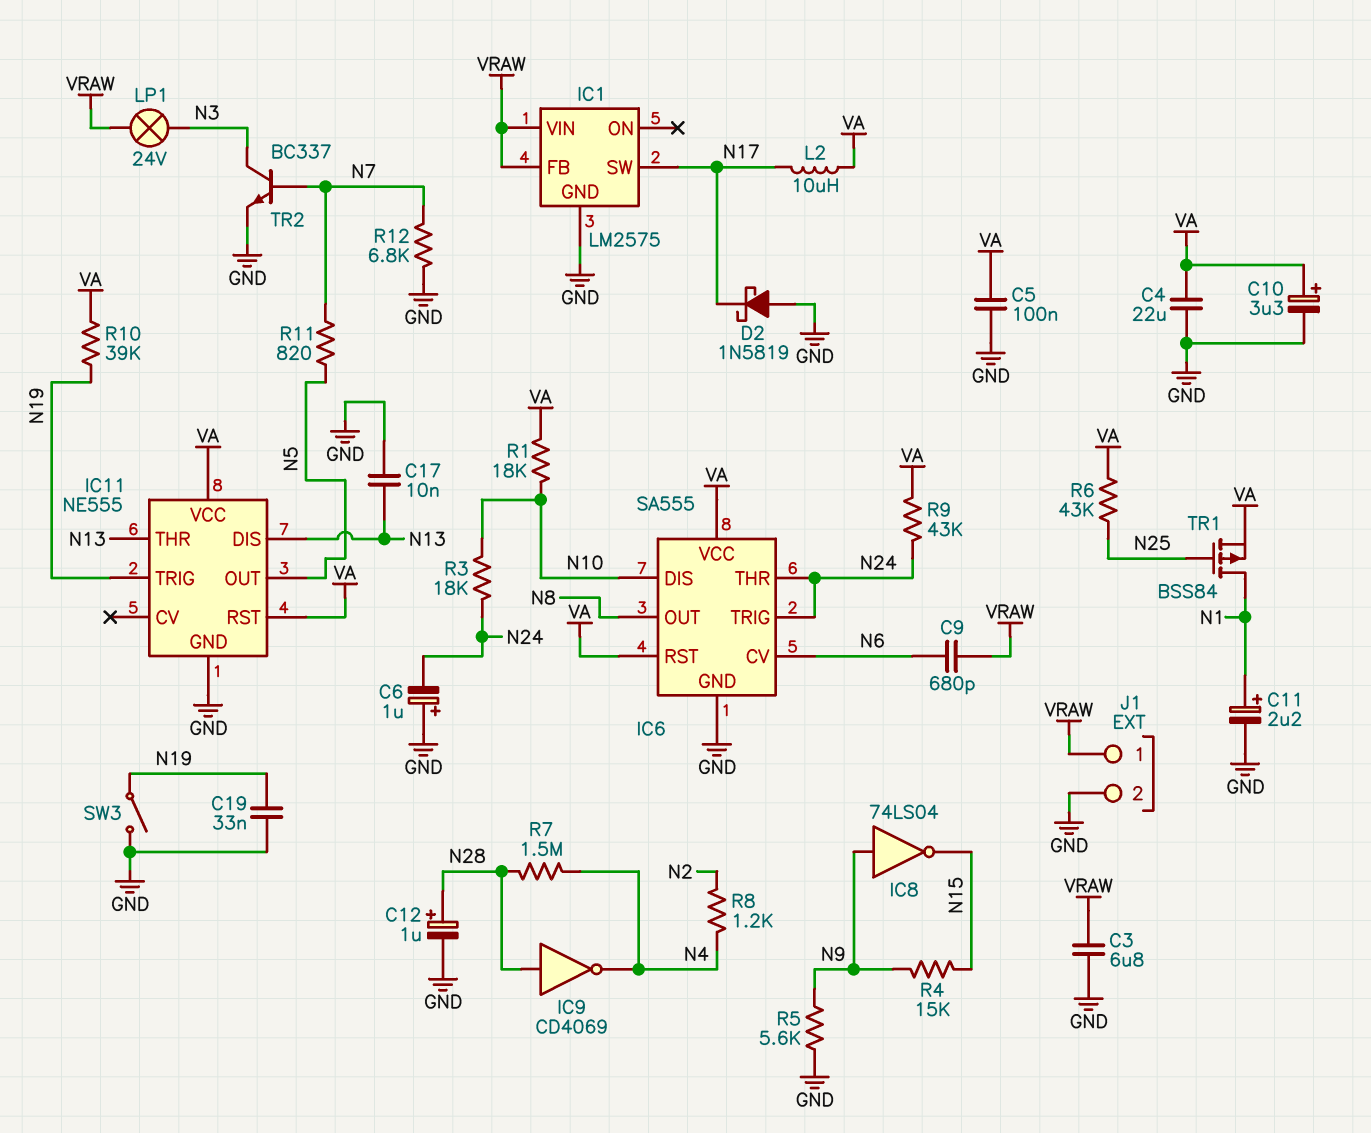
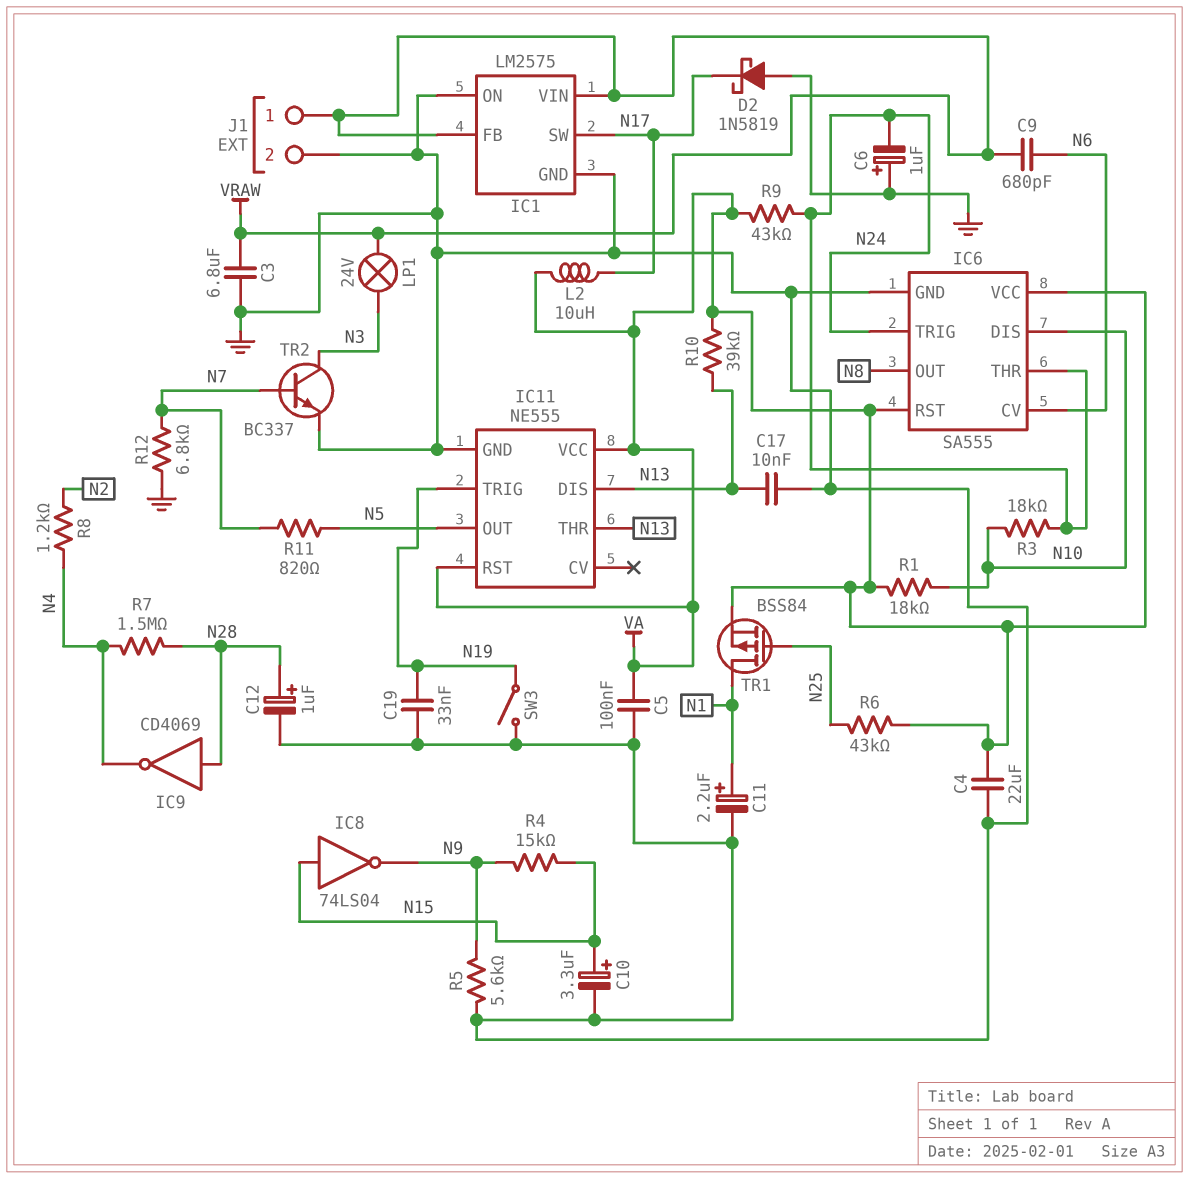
C10: 3.3uF (plus VA, minus GND) -> 3.3uF (plus N15, minus GND)
IC1 pin ON: none -> GND
IC8: NOT 74LS04 (in N9, out N15) -> NOT 74LS04 (in N15, out N9)
R10: 39k (N19, VA) -> 39k (N13, VA)

